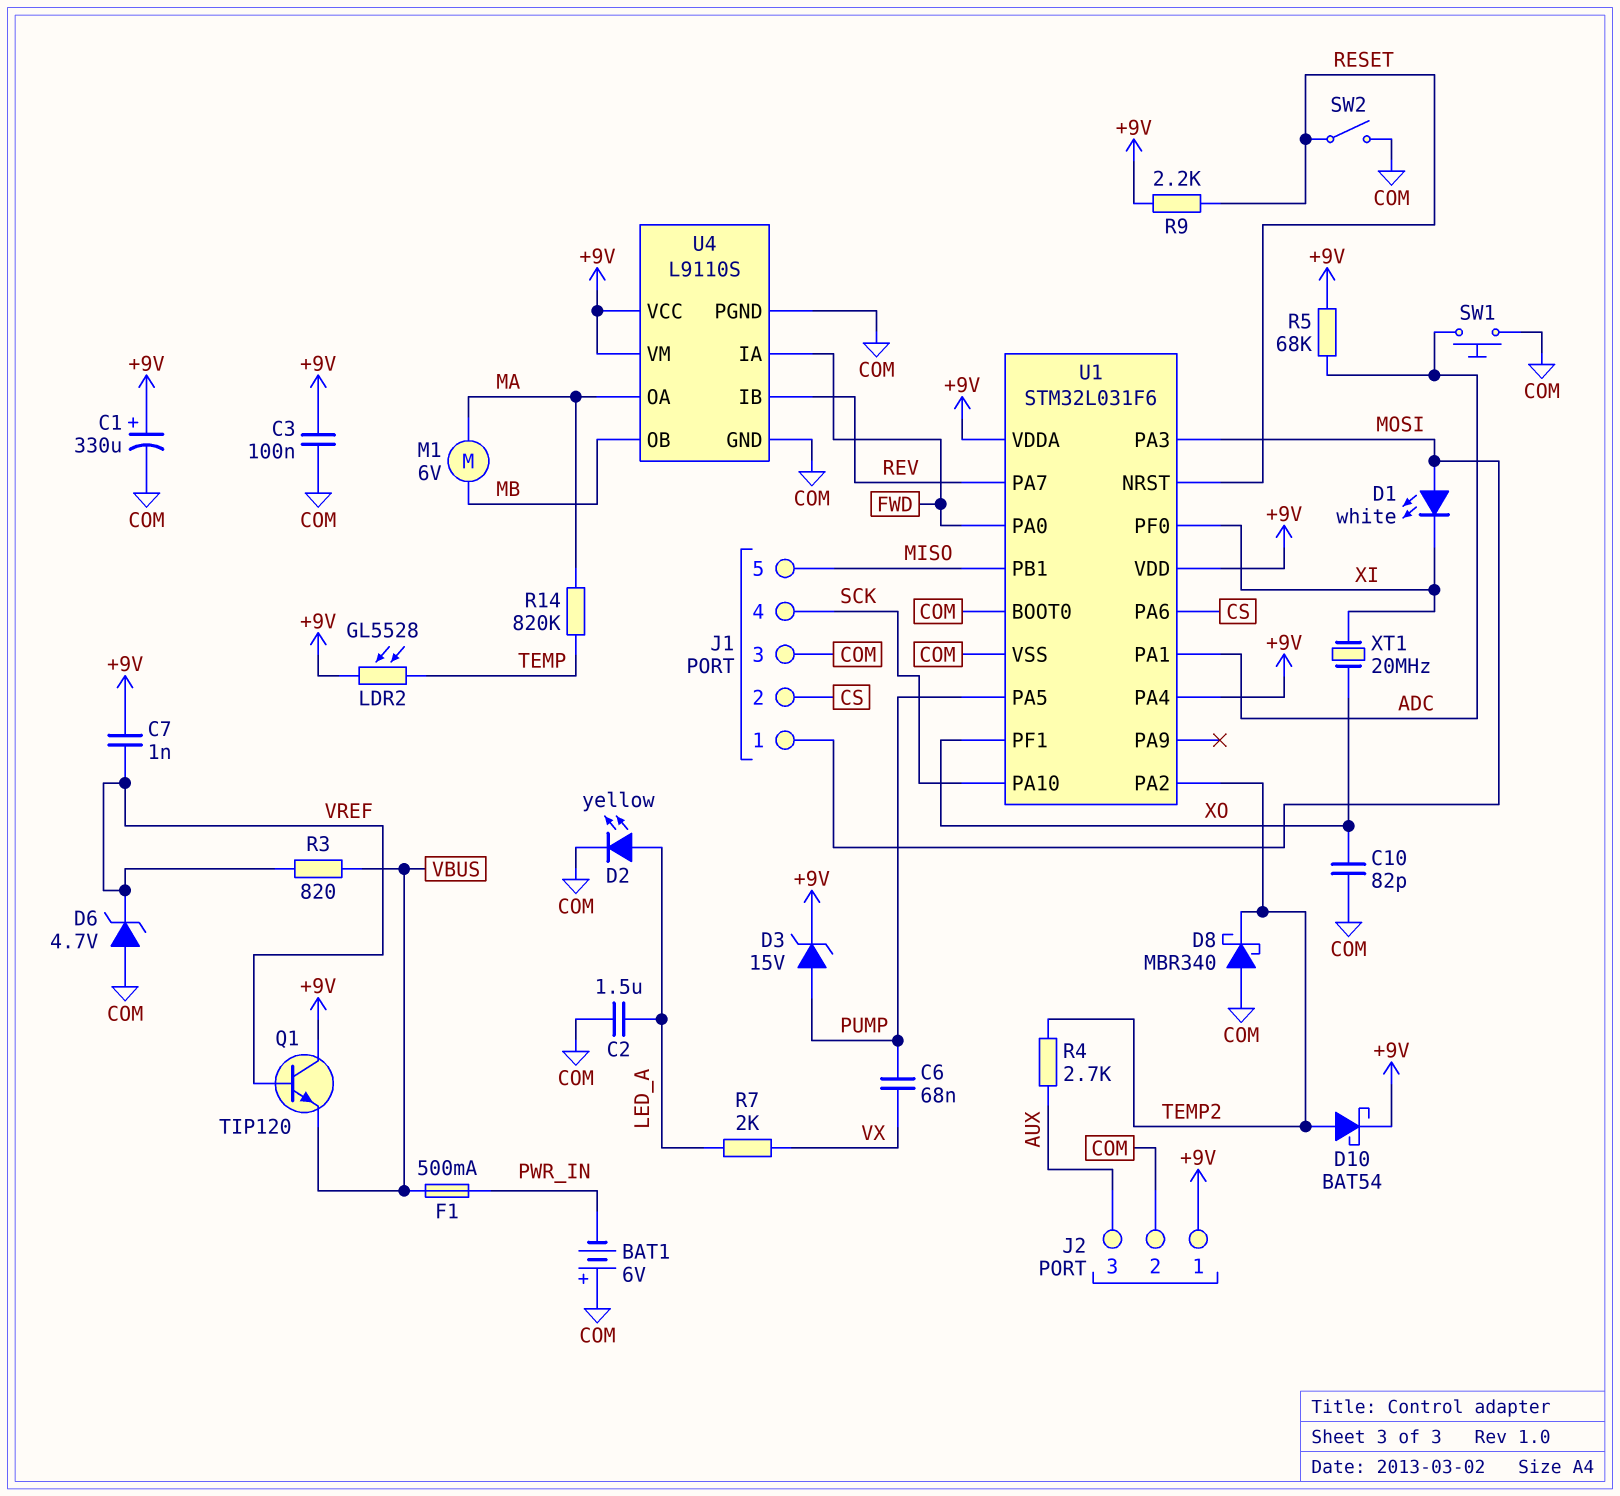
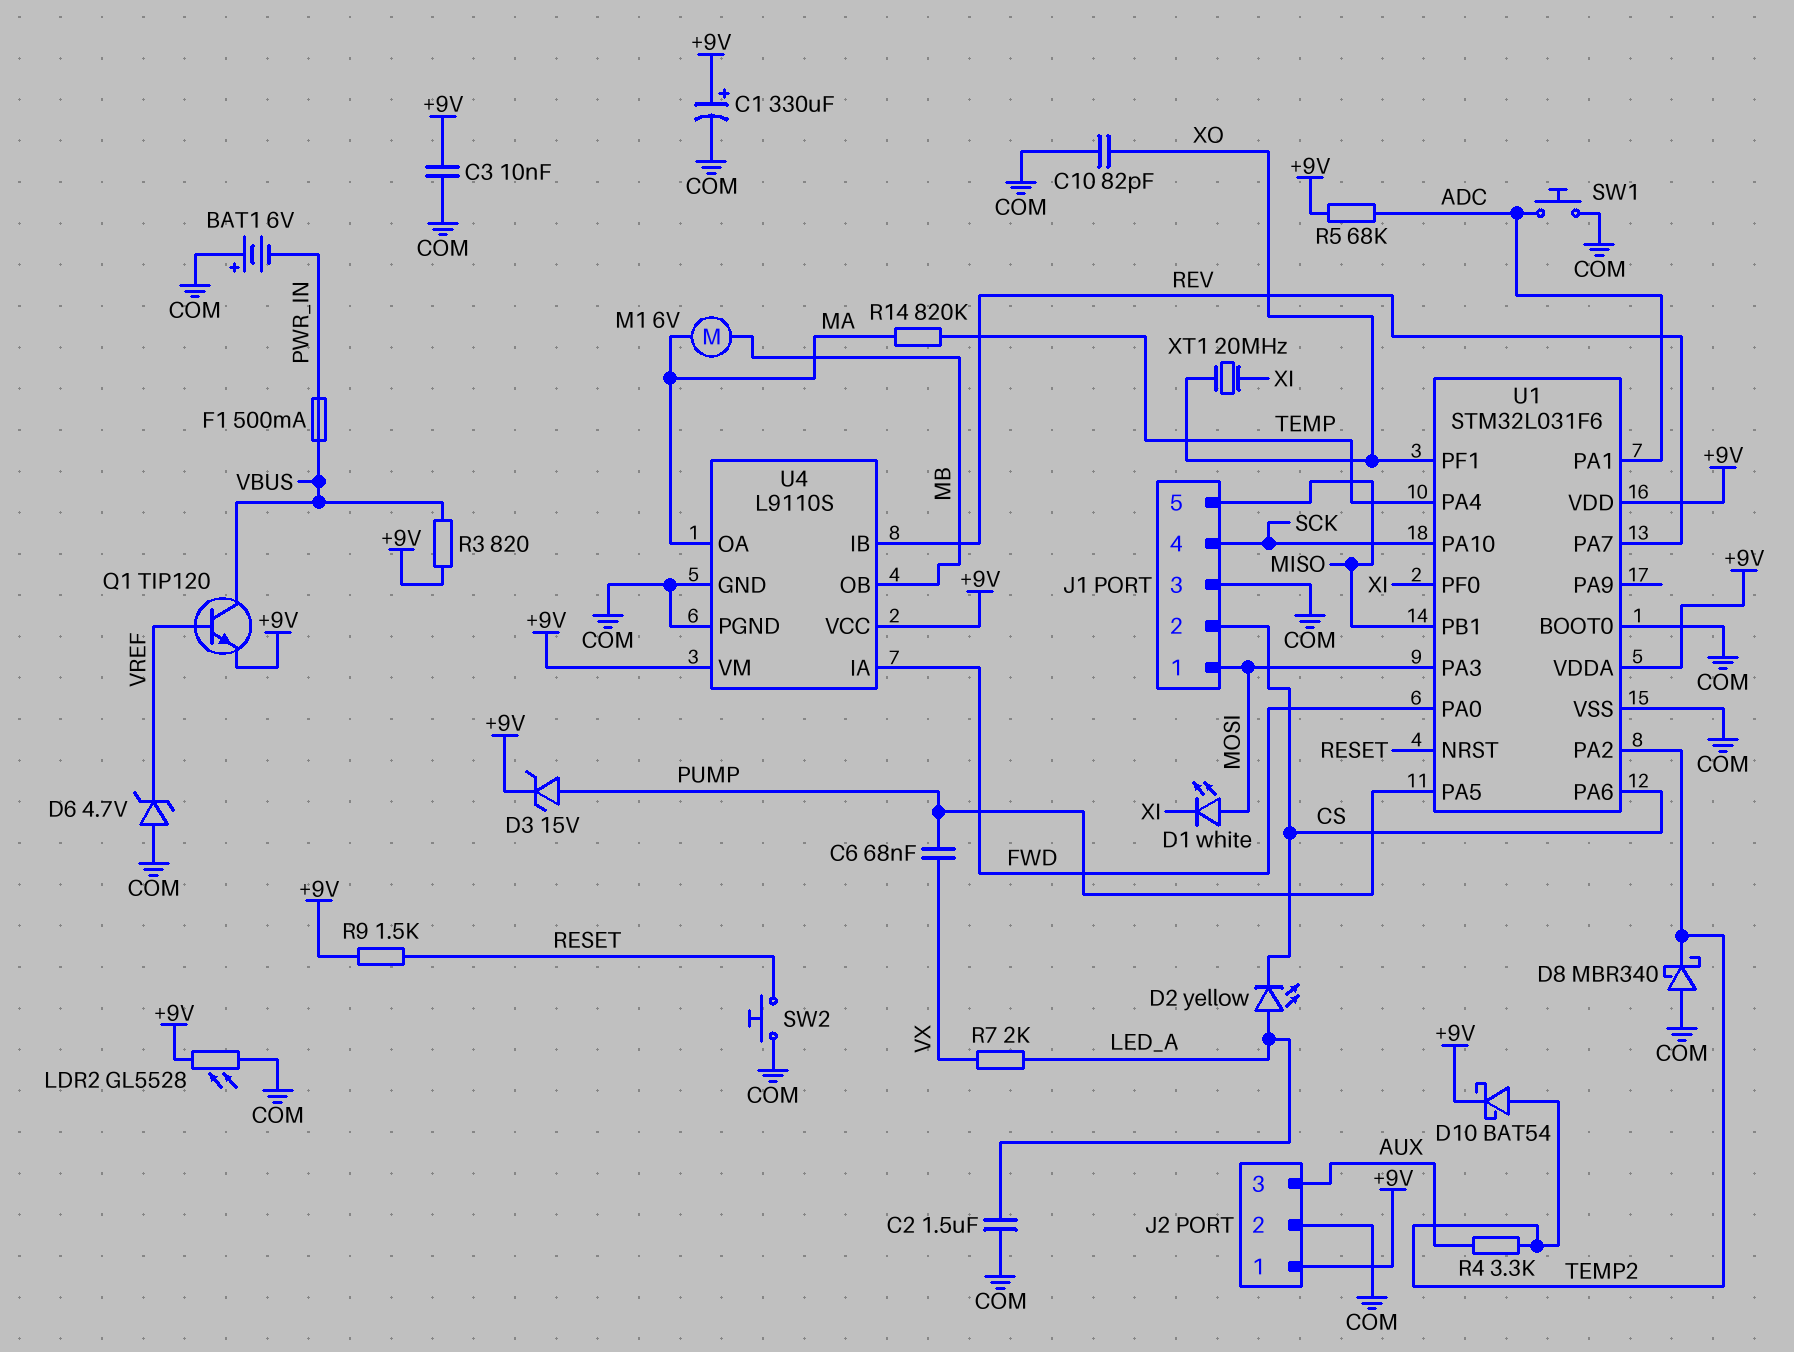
C3: 100nF (+9V, COM) -> 10nF (+9V, COM)
C7: 1nF (+9V, VREF) -> none
D2: LED yellow (A LED_A, K COM) -> LED yellow (A LED_A, K CS)
LDR2: GL5528 (+9V, TEMP) -> GL5528 (+9V, COM)
Q1: NPN TIP120 (B VREF, C +9V, E VBUS) -> NPN TIP120 (B VREF, C VBUS, E +9V)
R3: 820 (VBUS, VREF) -> 820 (+9V, VBUS)
R4: 2.7k (AUX, TEMP2) -> 3.3k (AUX, TEMP2)
R9: 2.2k (+9V, RESET) -> 1.5k (+9V, RESET)
SW2: switch (COM, RESET) -> button (COM, RESET)
U1 pin PA4: +9V -> TEMP

